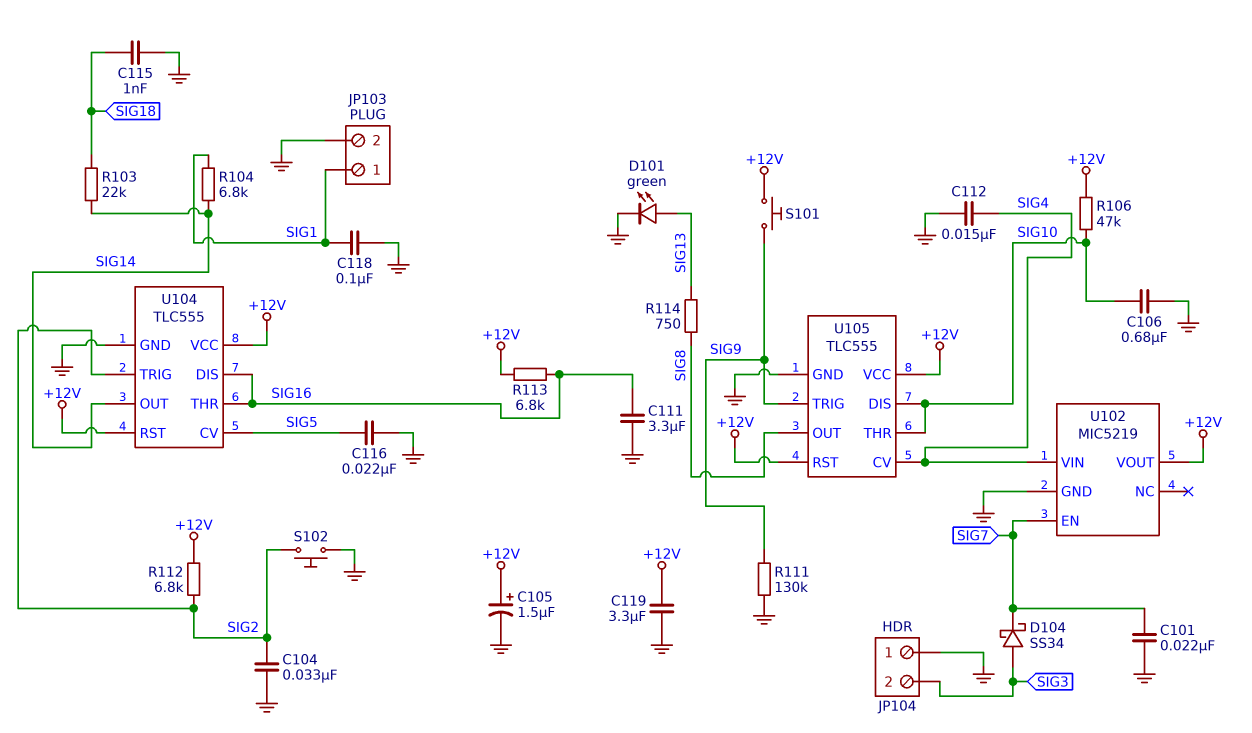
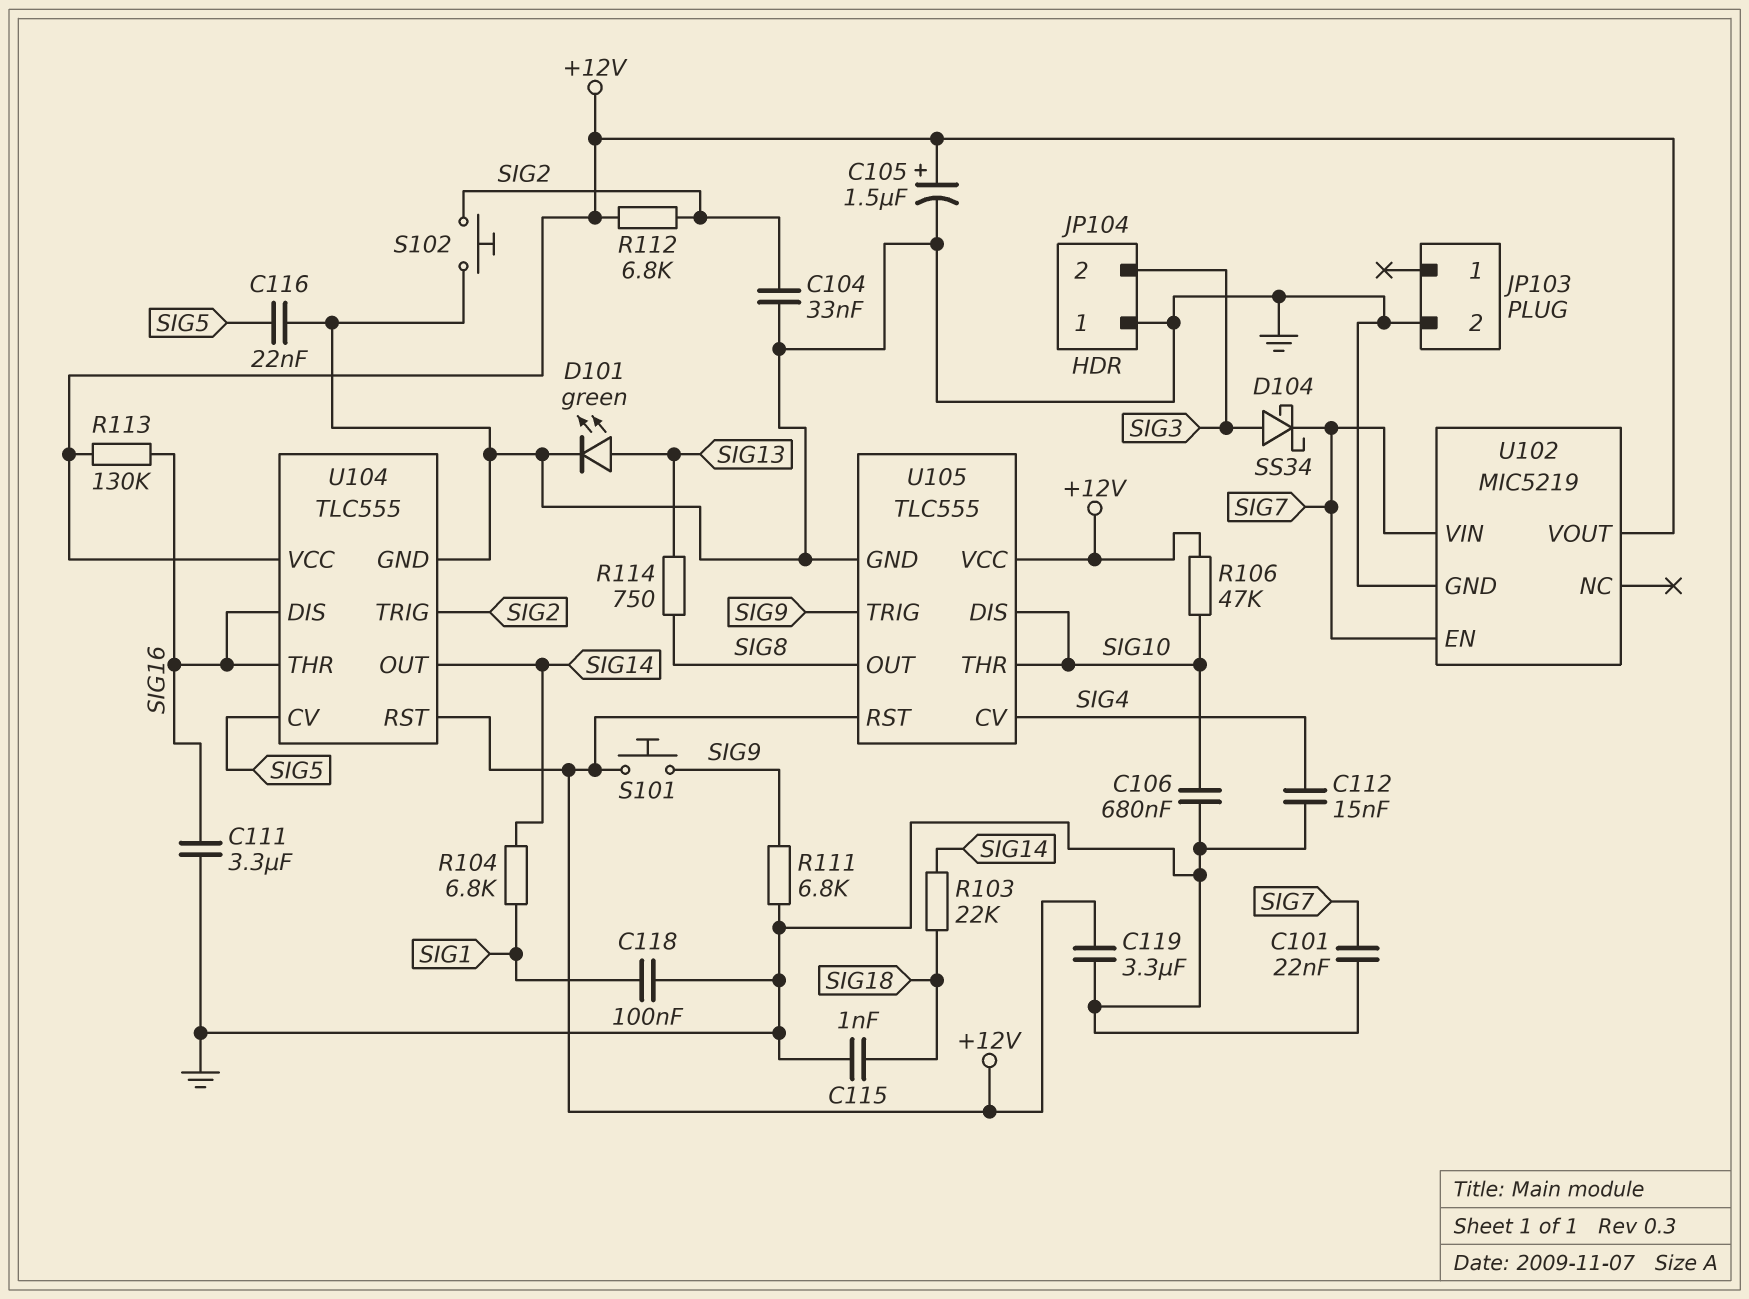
JP103 pin 1: SIG1 -> none
R111: 130k (GND, SIG9) -> 6.8k (GND, SIG9)
R113: 6.8k (+12V, SIG16) -> 130k (+12V, SIG16)
U102 pin VIN: SIG4 -> SIG7

